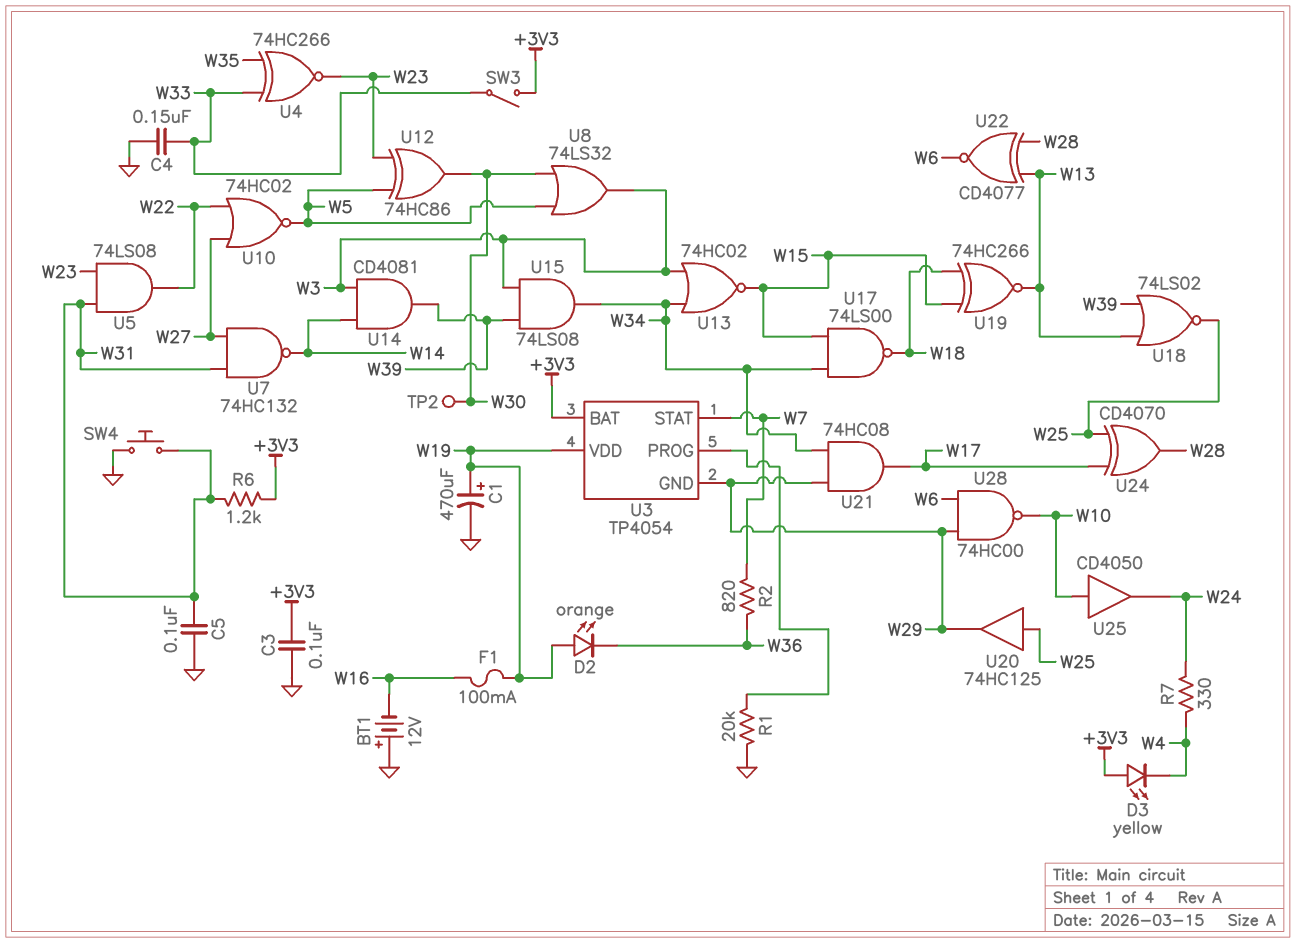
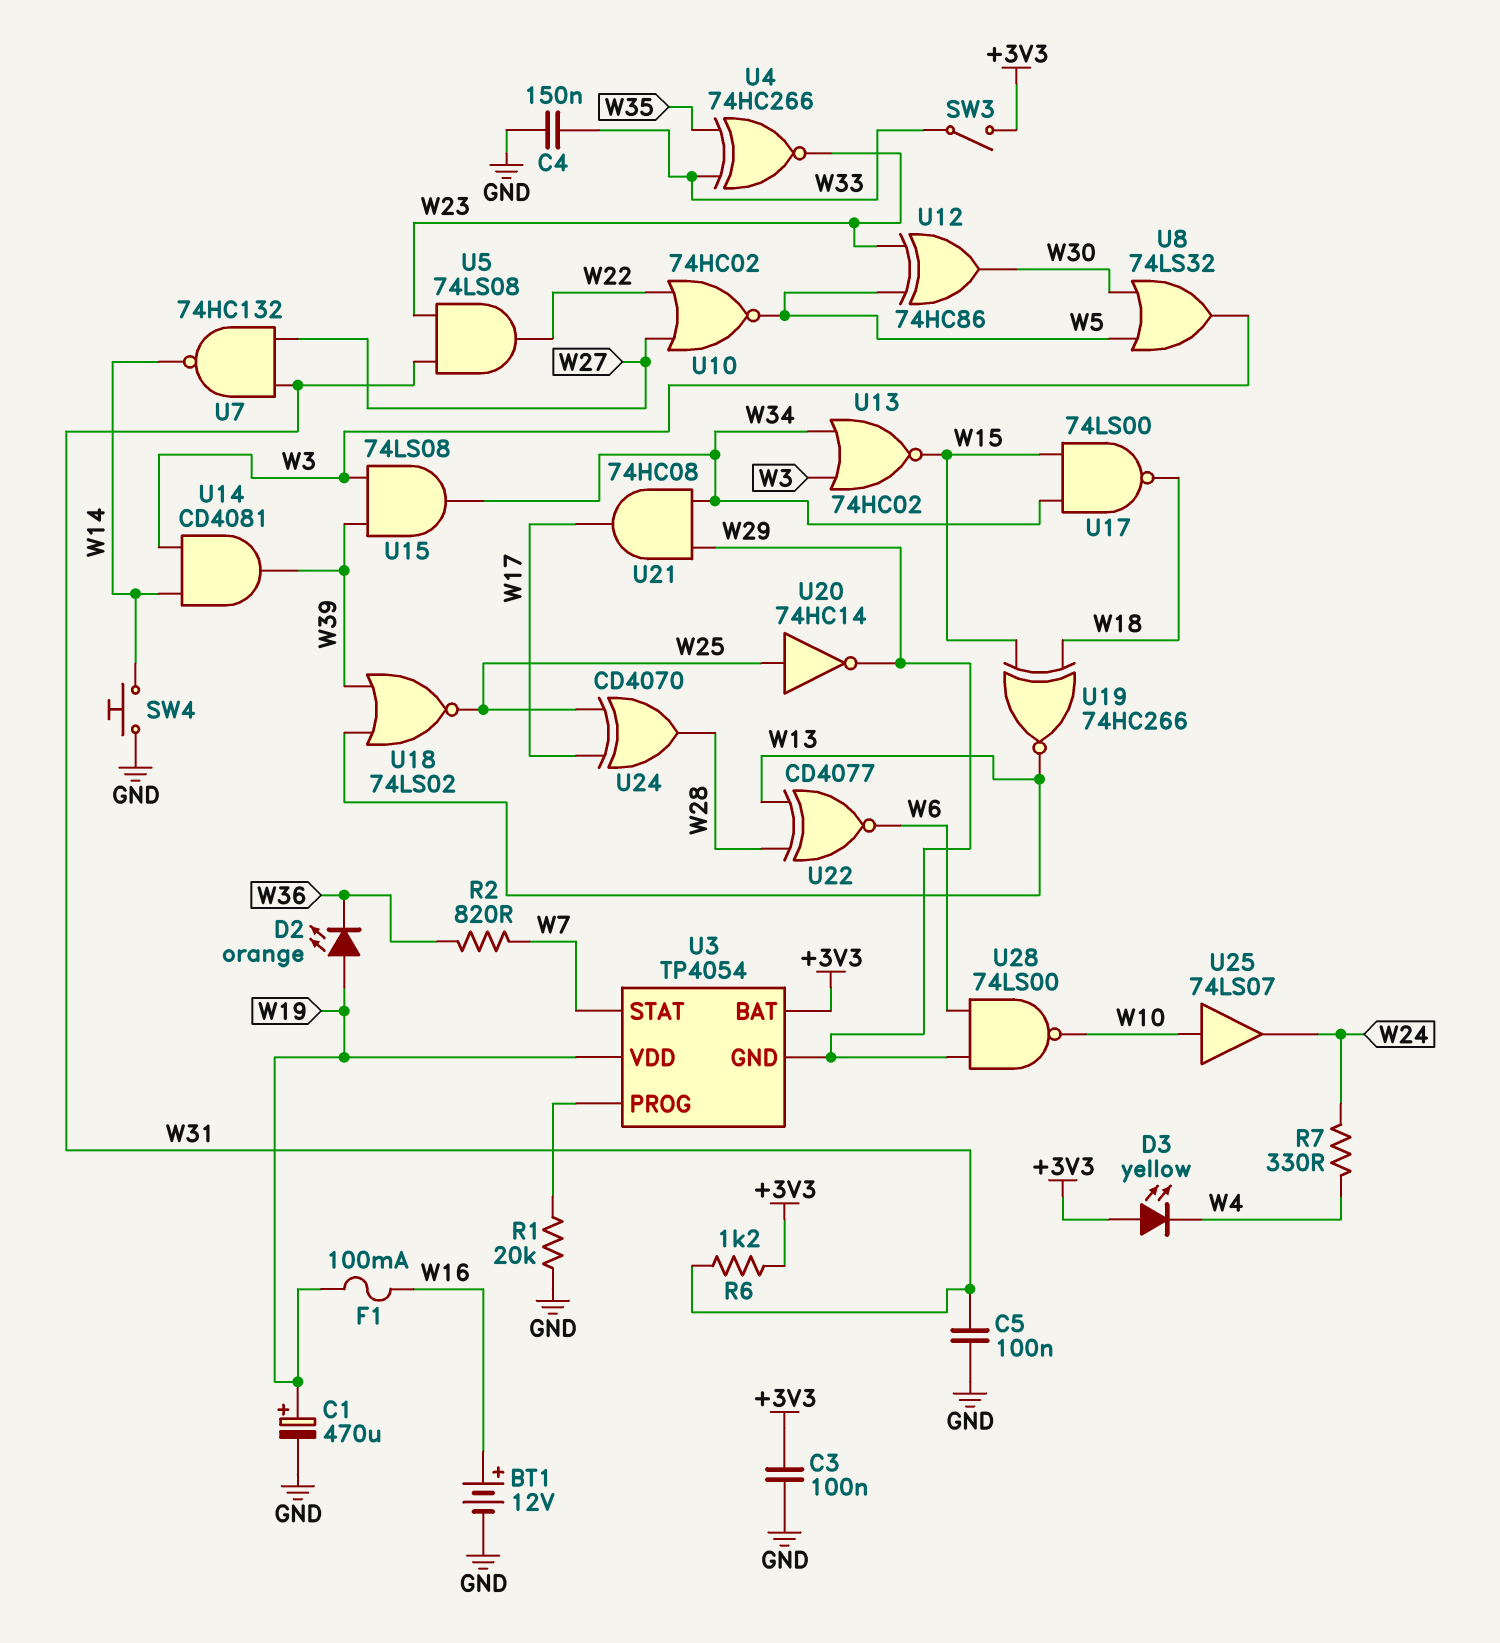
BT1: 12V (plus GND, minus W16) -> 12V (plus W16, minus GND)
SW4: button (GND, W31) -> button (GND, W14)
TP2: test point (W30) -> none
U20: buffer 74HC125 (in W25, out W29) -> NOT 74HC14 (in W25, out W29)
U25: buffer CD4050 (in W10, out W24) -> buffer 74LS07 (in W10, out W24)
U28: NAND 74HC00 (in W6, in W29, out W10) -> NAND 74LS00 (in W6, in W29, out W10)

